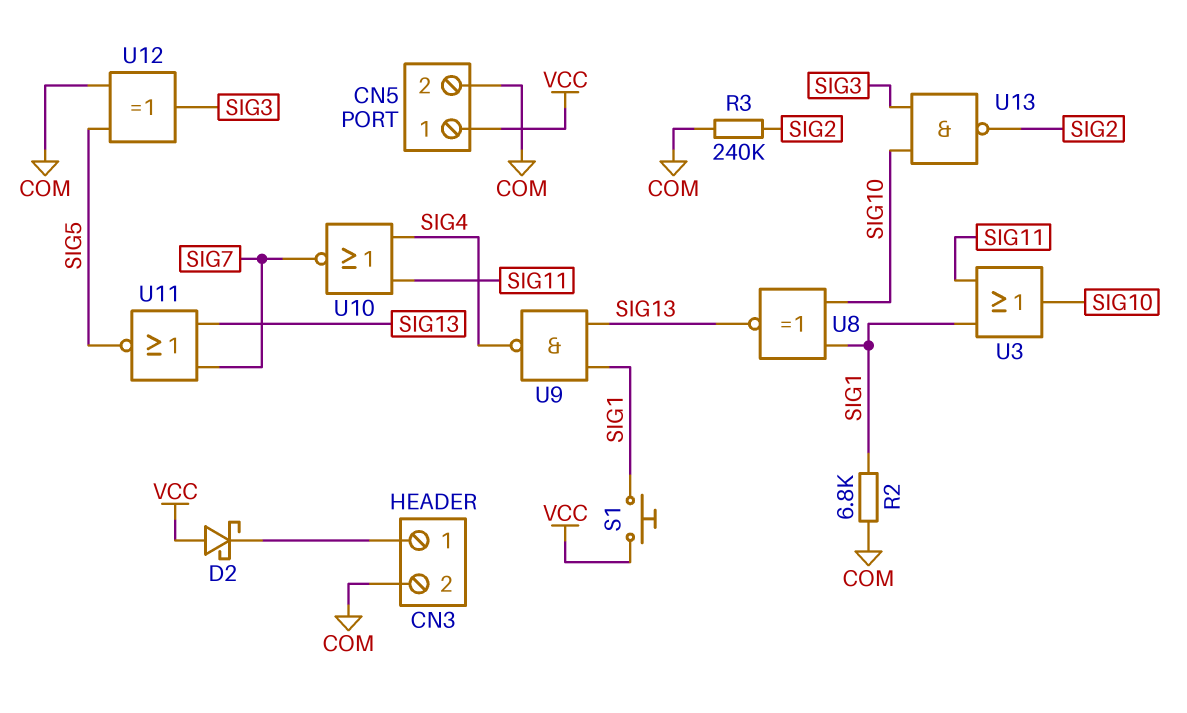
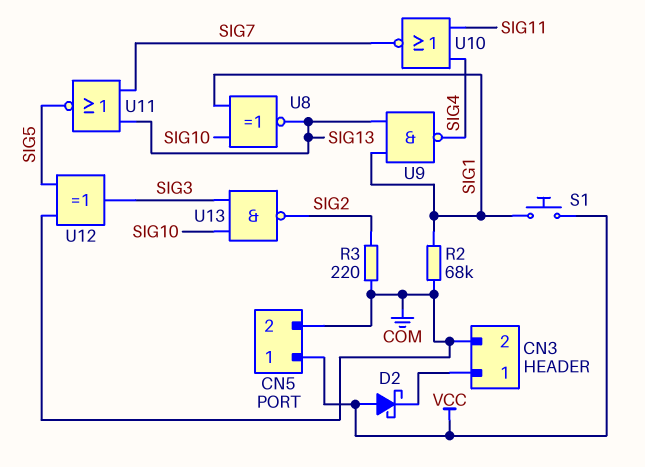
R2: 6.8k (COM, SIG1) -> 68k (COM, SIG1)
R3: 240k (COM, SIG2) -> 220 (COM, SIG2)
U3: OR (in SIG1, in SIG11, out SIG10) -> none

